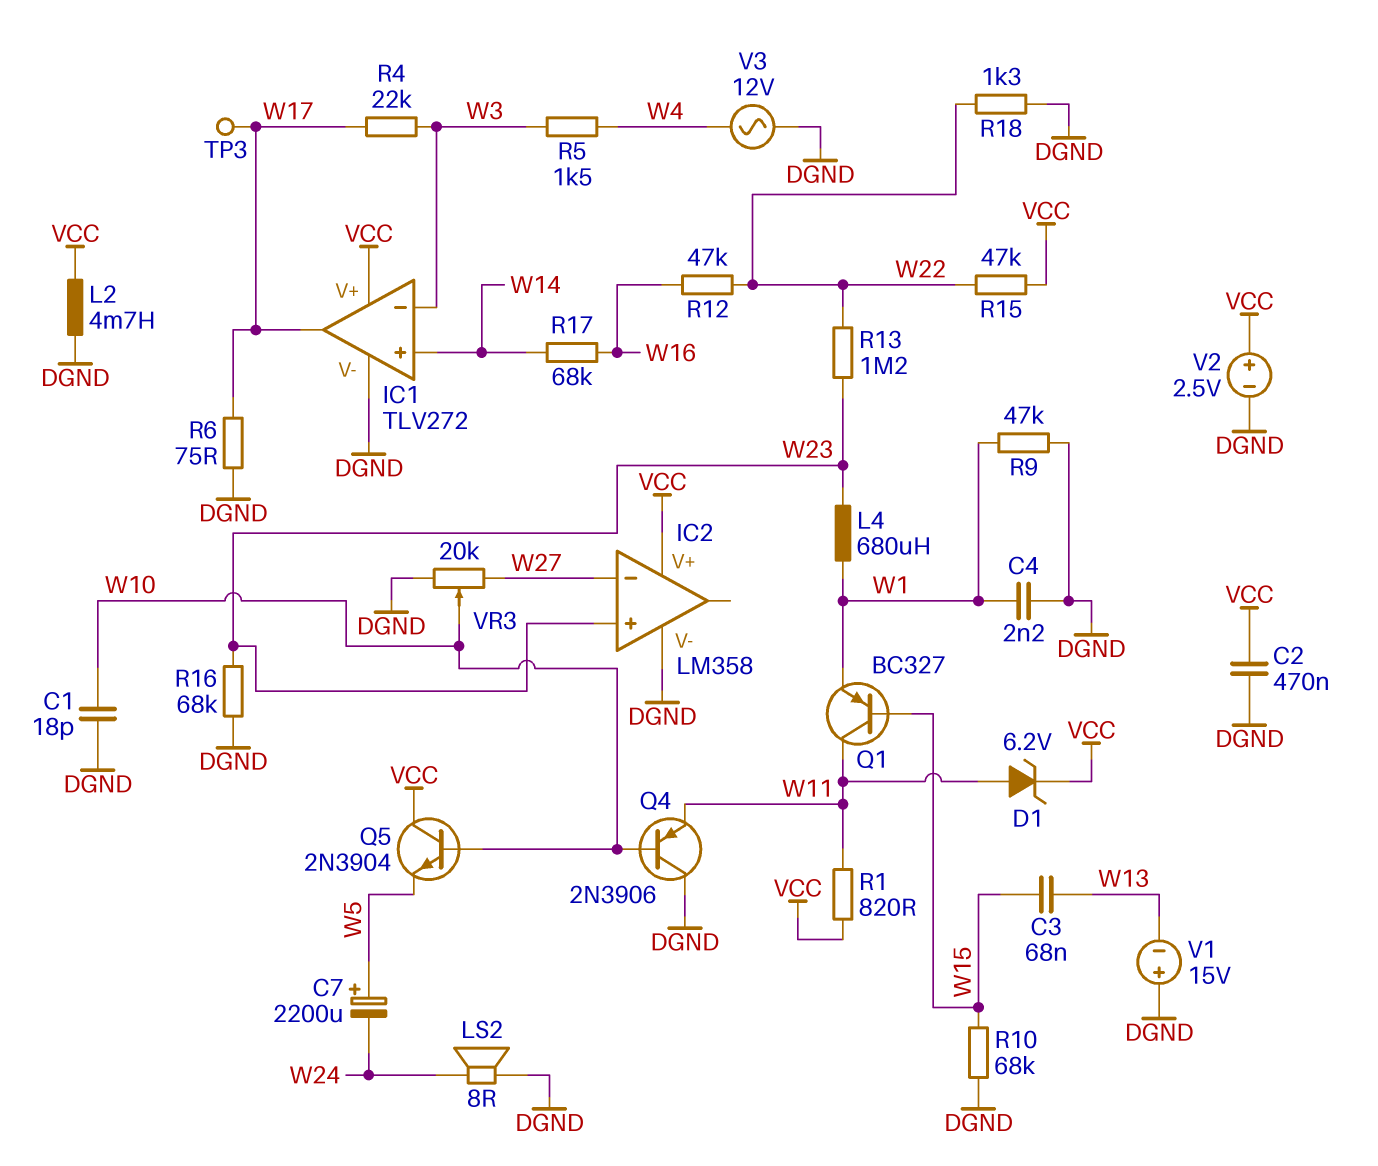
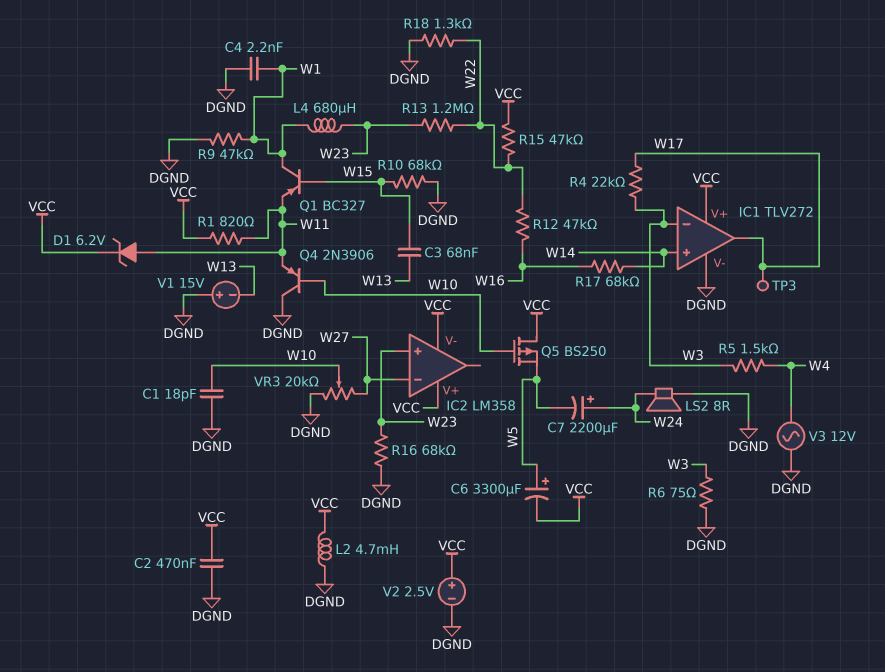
C6: none -> 3300uF (plus W5, minus VCC)
C7: 2200uF (plus W5, minus W24) -> 2200uF (plus W24, minus W5)
IC2 pin V-: DGND -> VCC
Q1: PNP BC327 (B W15, C W11, E W1) -> PNP BC327 (B W15, C W1, E W11)
Q5: NPN 2N3904 (B W10, C VCC, E W5) -> PMOS BS250 (G W10, D VCC, S W5)
R6: 75 (DGND, W17) -> 75 (DGND, W3)

